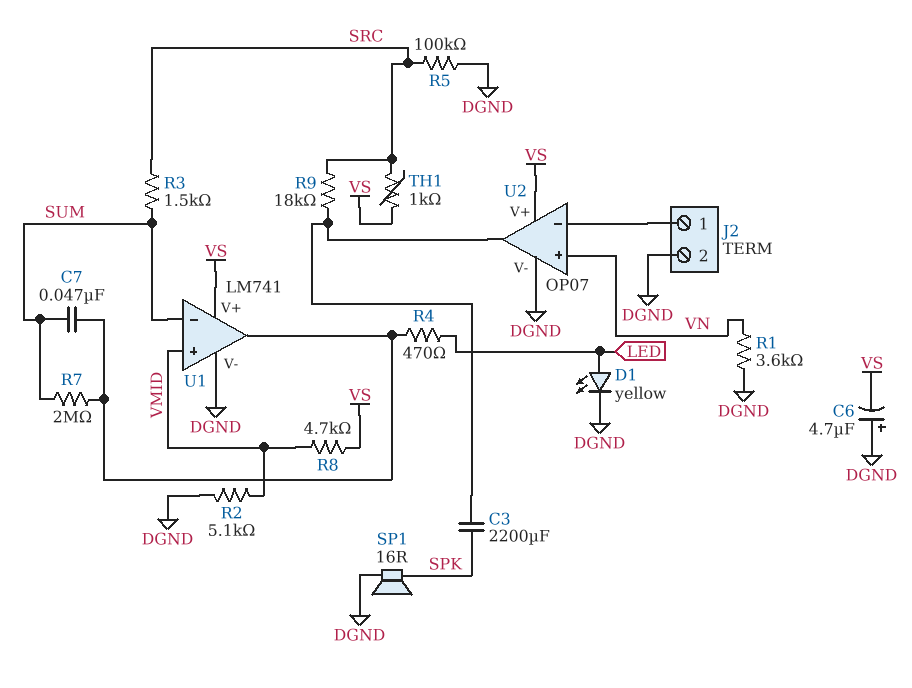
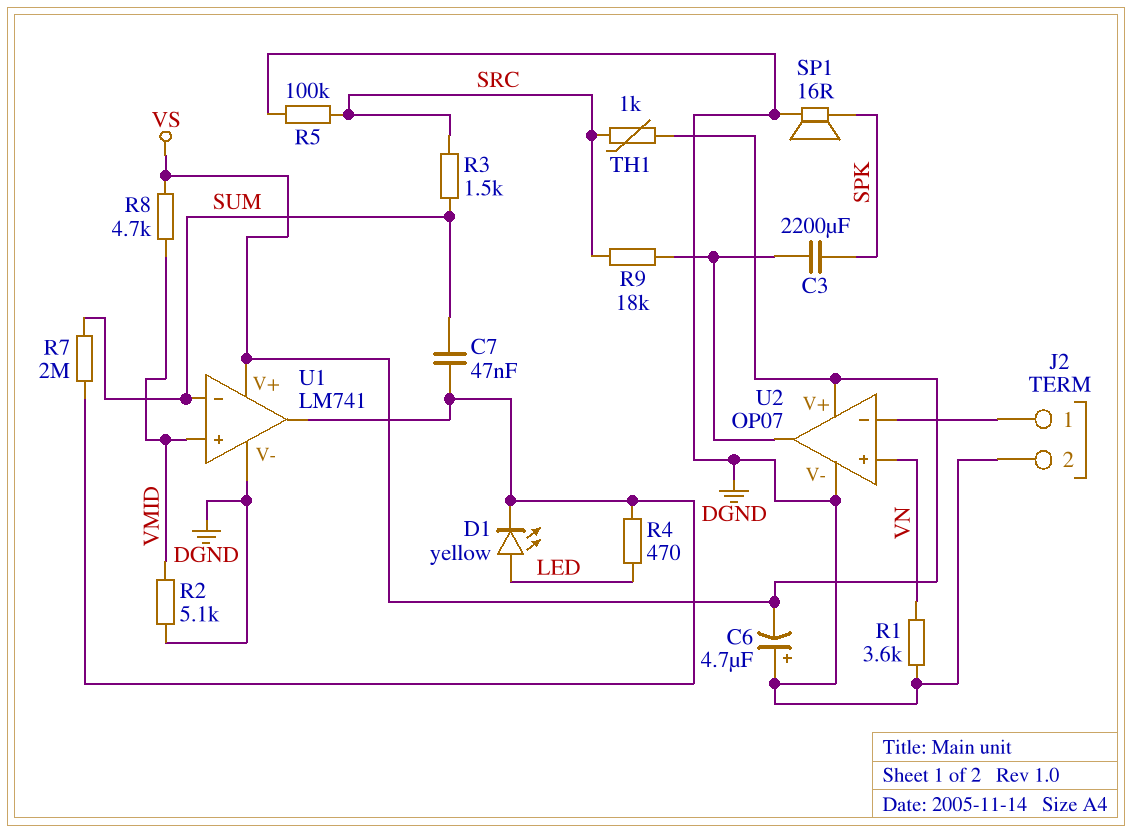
D1: LED yellow (A LED, K DGND) -> LED yellow (A LED, K U1/out)

